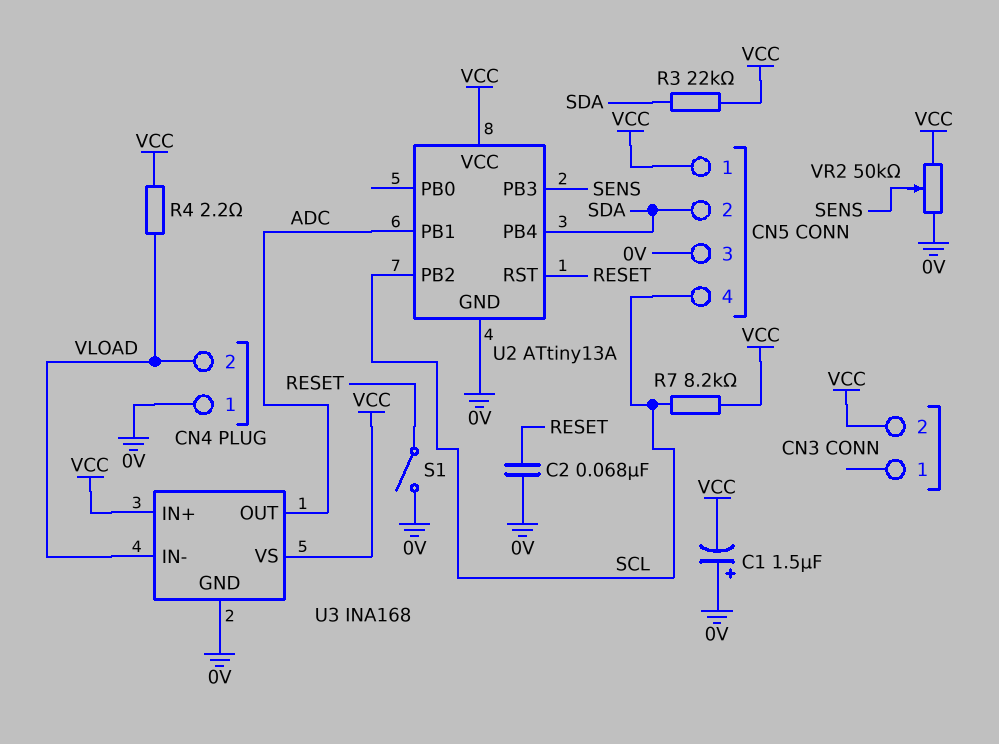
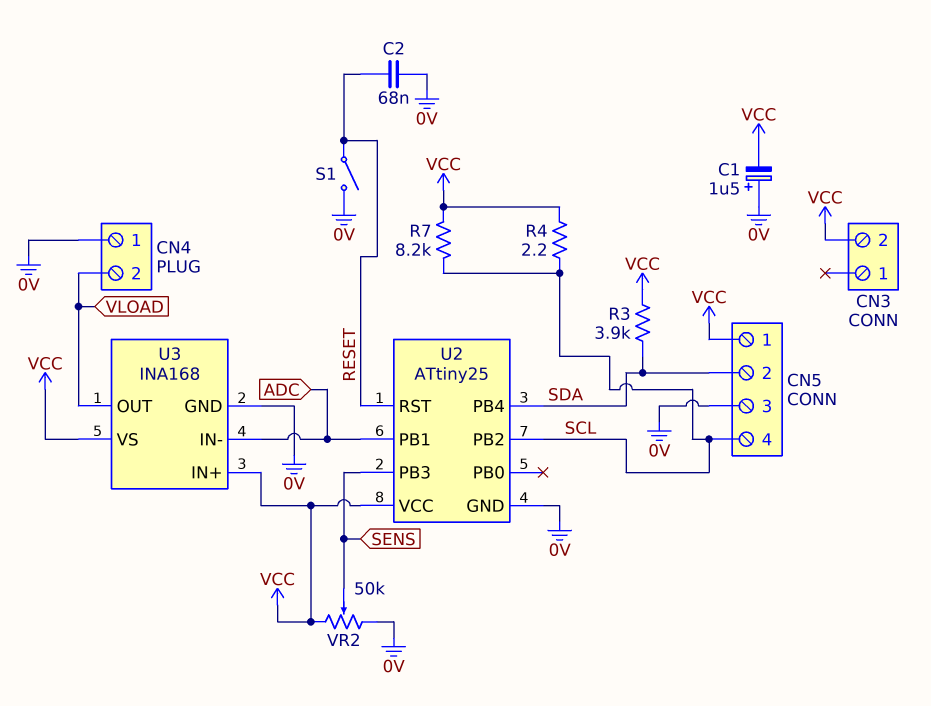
R3: 22k (SDA, VCC) -> 3.9k (SDA, VCC)
R4: 2.2 (VCC, VLOAD) -> 2.2 (SCL, VCC)
U2: ATtiny13A -> ATtiny25
U3 pin IN-: VLOAD -> ADC
U3 pin OUT: ADC -> VLOAD

